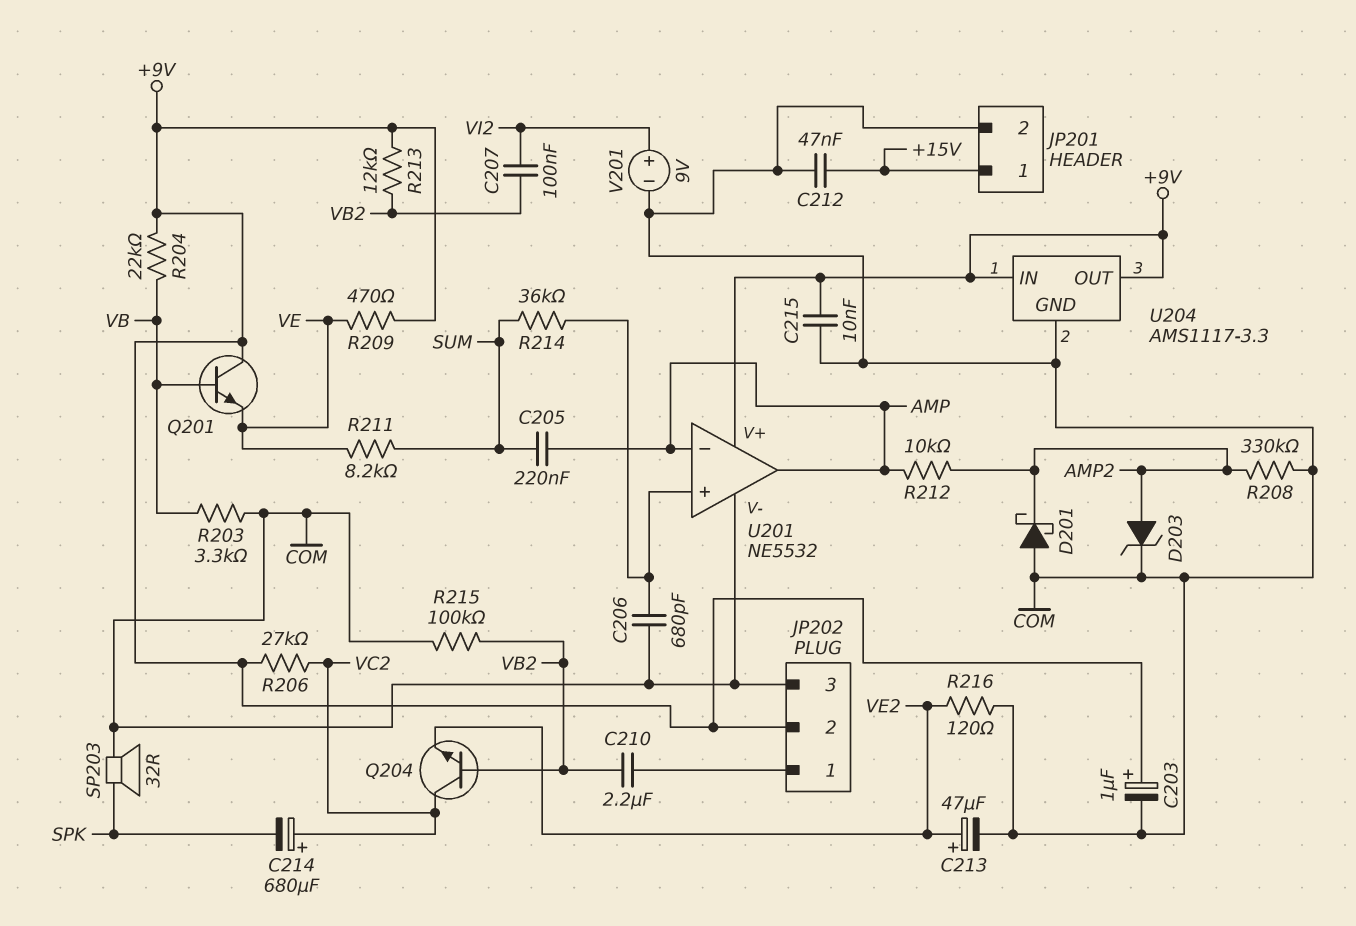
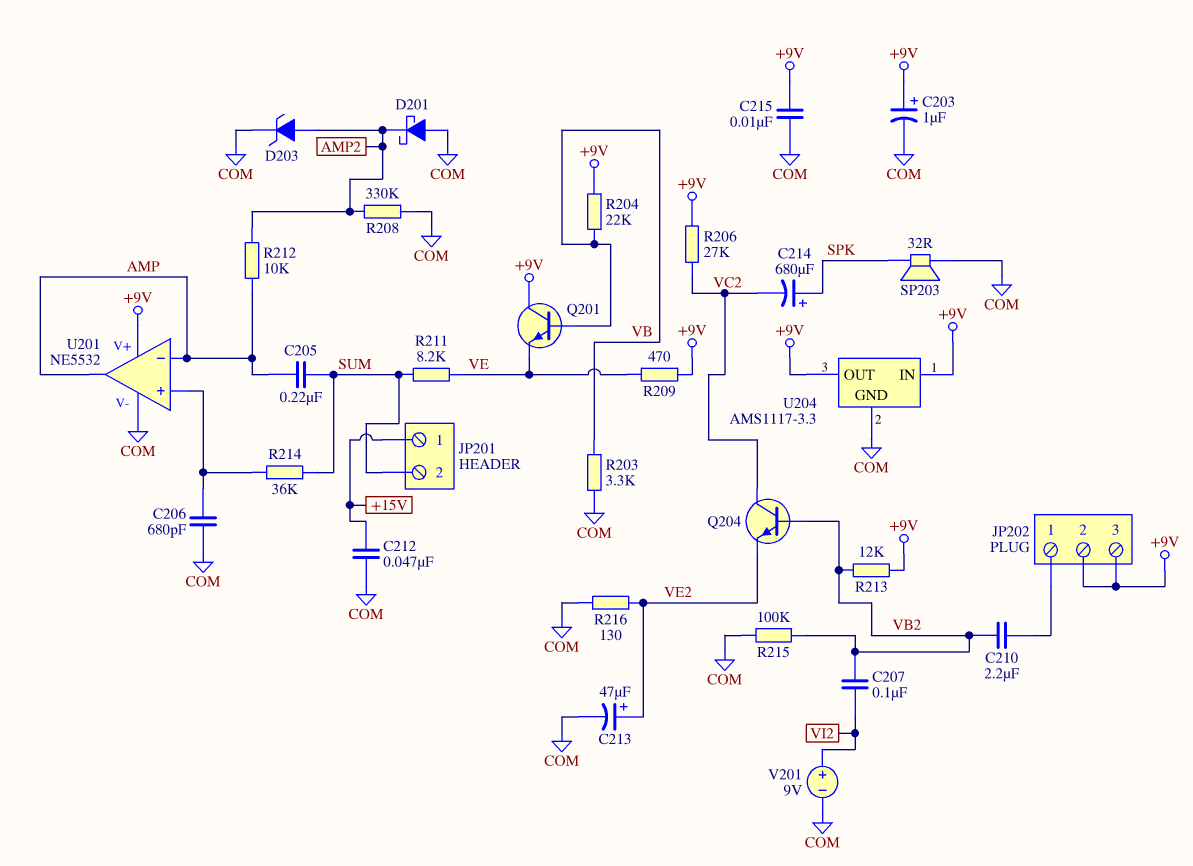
C214: 680uF (plus VC2, minus SPK) -> 680uF (plus SPK, minus VC2)
JP201 pin 2: COM -> SUM
JP202 pin 3: COM -> +9V
R216: 120 (COM, VE2) -> 130 (COM, VE2)

